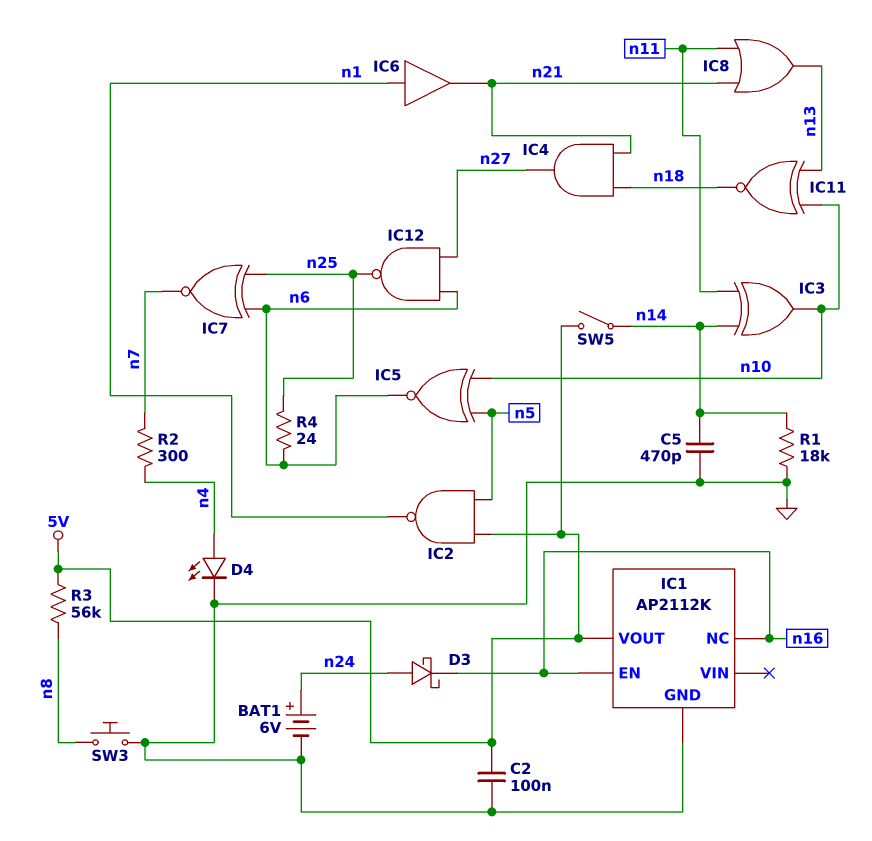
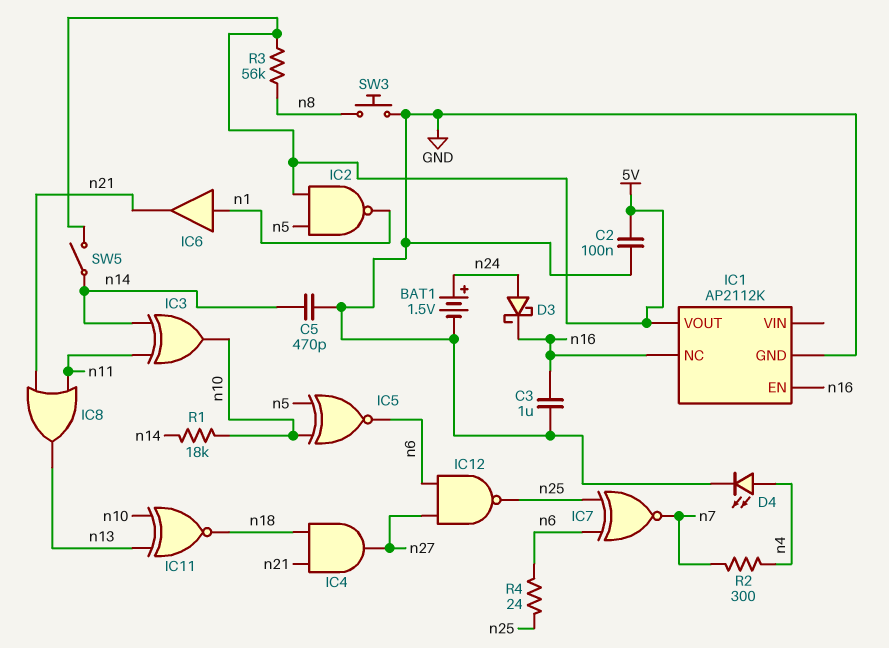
BAT1: 6V (plus n24, minus GND) -> 1.5V (plus n24, minus GND)
C3: none -> 1uF (GND, n16)
R1: 18k (GND, n14) -> 18k (n10, n14)

